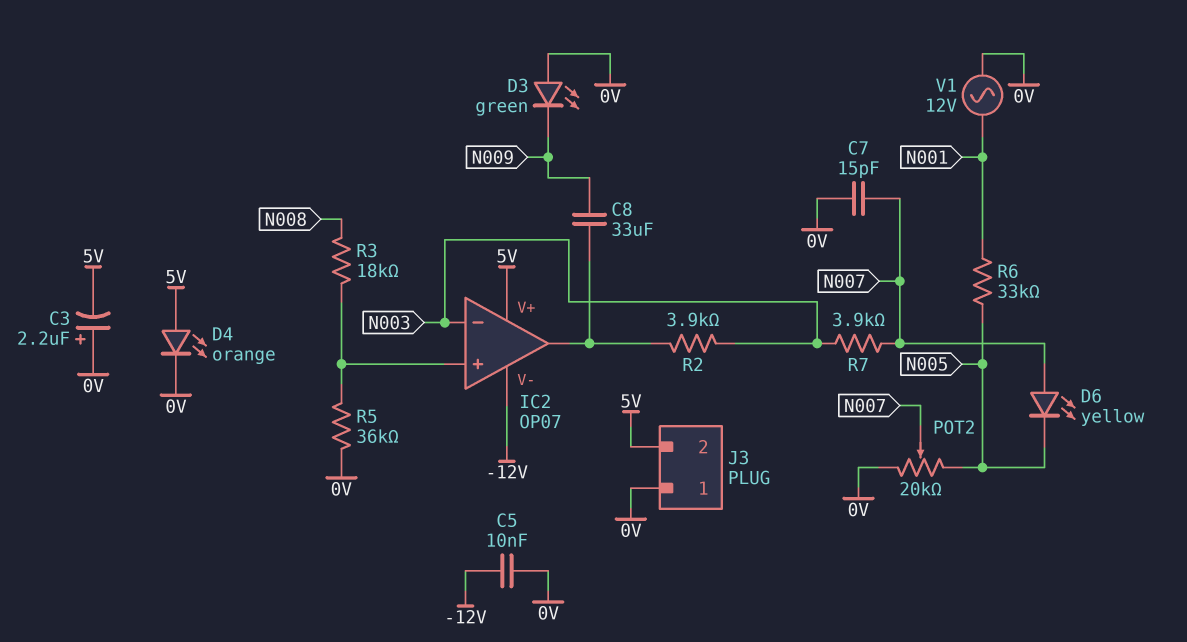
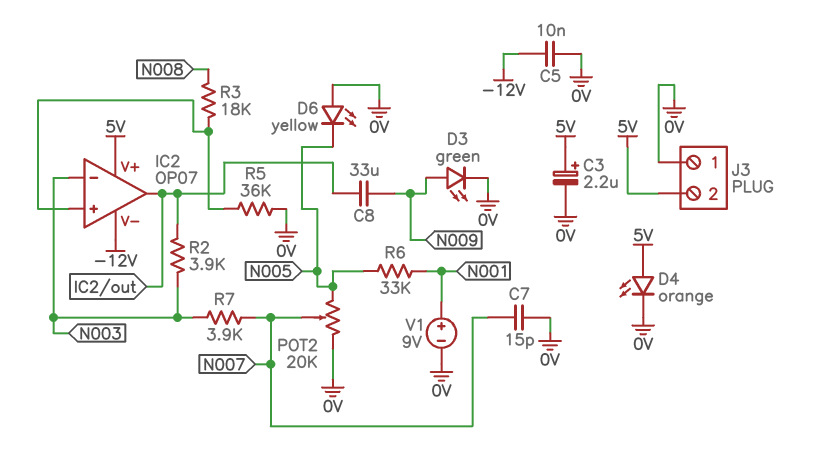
C3: 2.2uF (plus 0V, minus 5V) -> 2.2uF (plus 5V, minus 0V)
D3: LED green (A 0V, K N009) -> LED green (A N009, K 0V)
D6: LED yellow (A N007, K N005) -> LED yellow (A 0V, K N005)
V1: AC 12V (0V, N001) -> 9V (plus N001, minus 0V)

